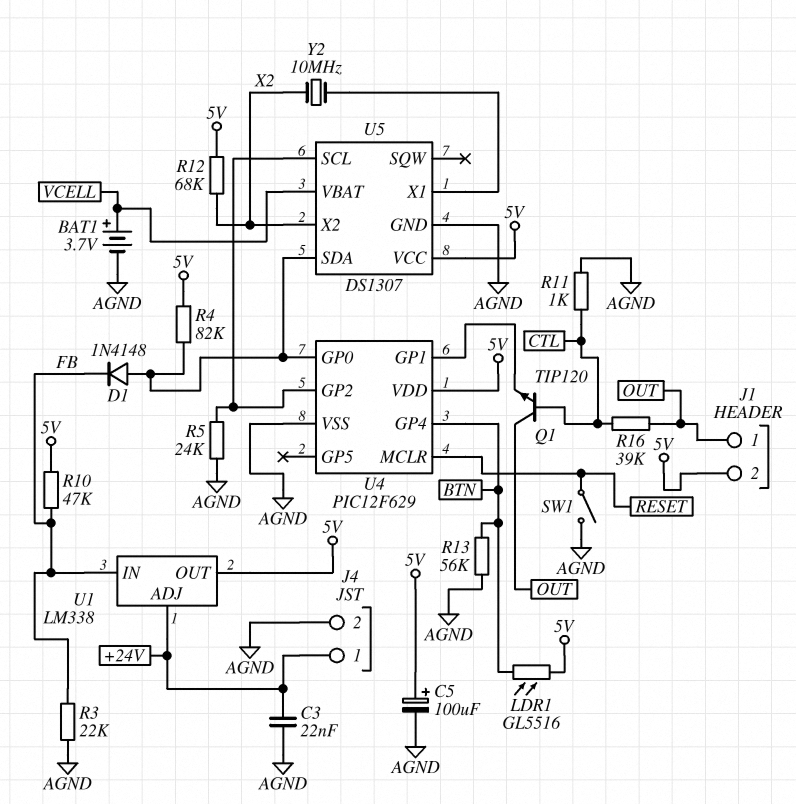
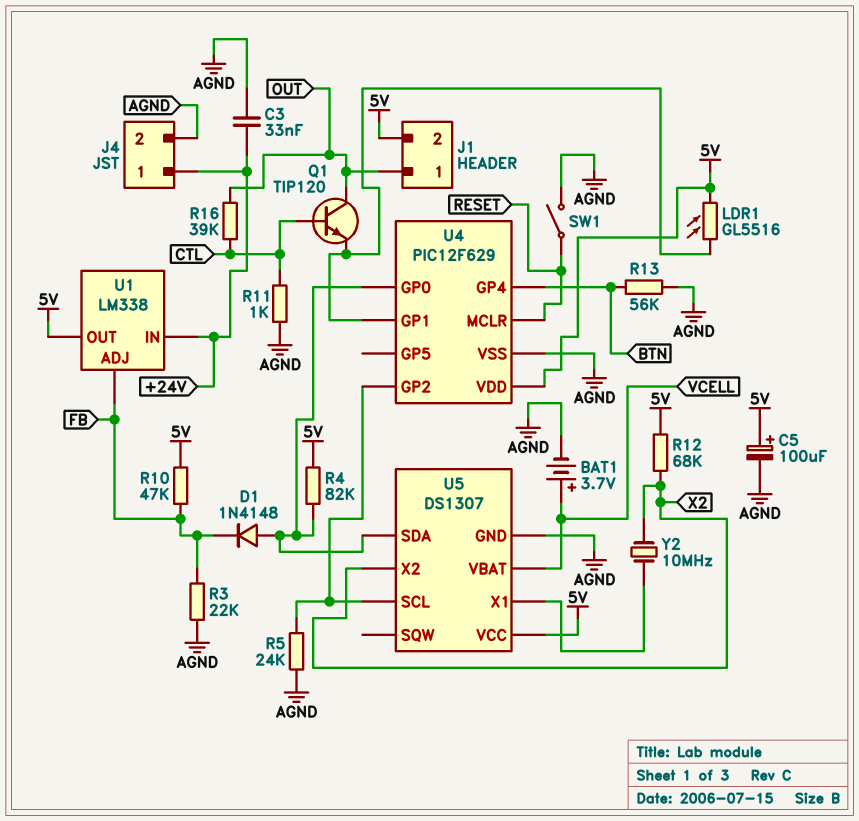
C3: 22nF (+24V, AGND) -> 33nF (+24V, AGND)
LDR1: GL5516 (5V, BTN) -> GL5516 (5V, U4/GP1)
U1 pin ADJ: +24V -> FB
U1 pin IN: FB -> +24V

